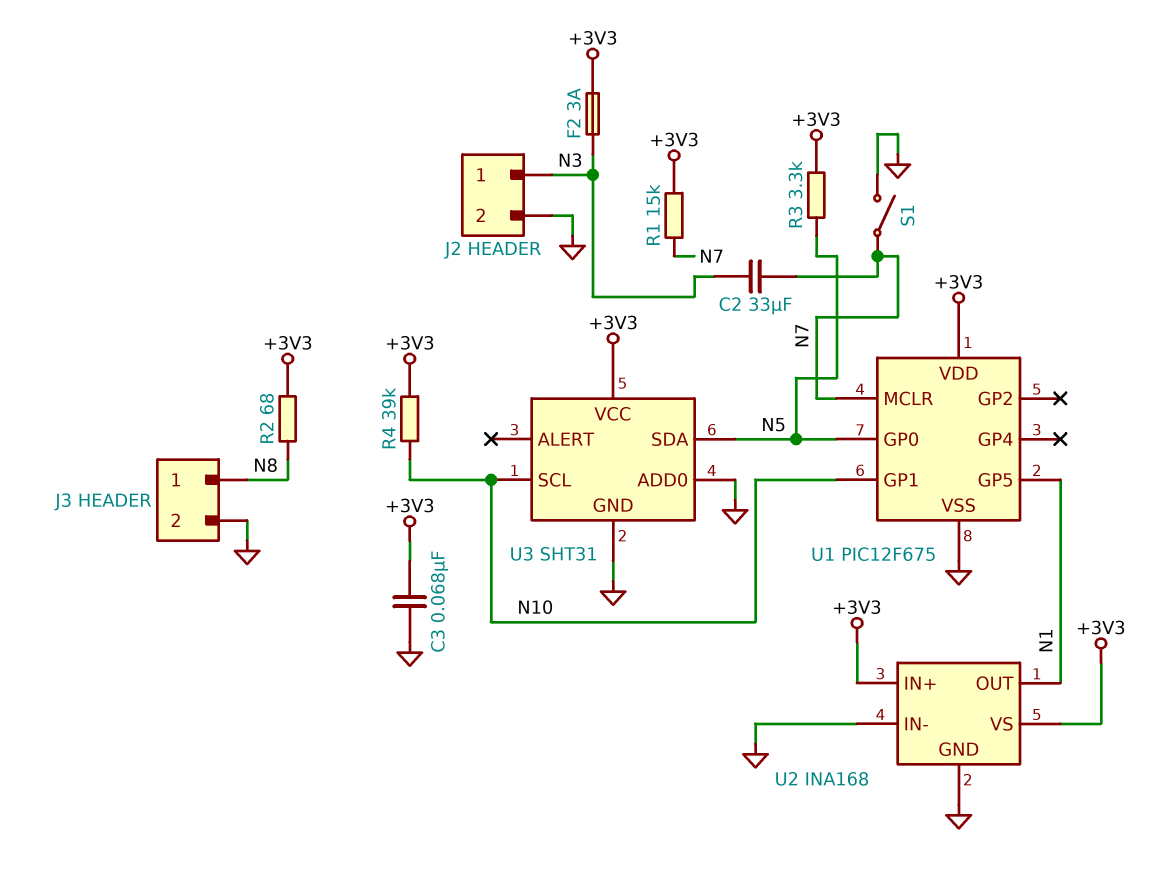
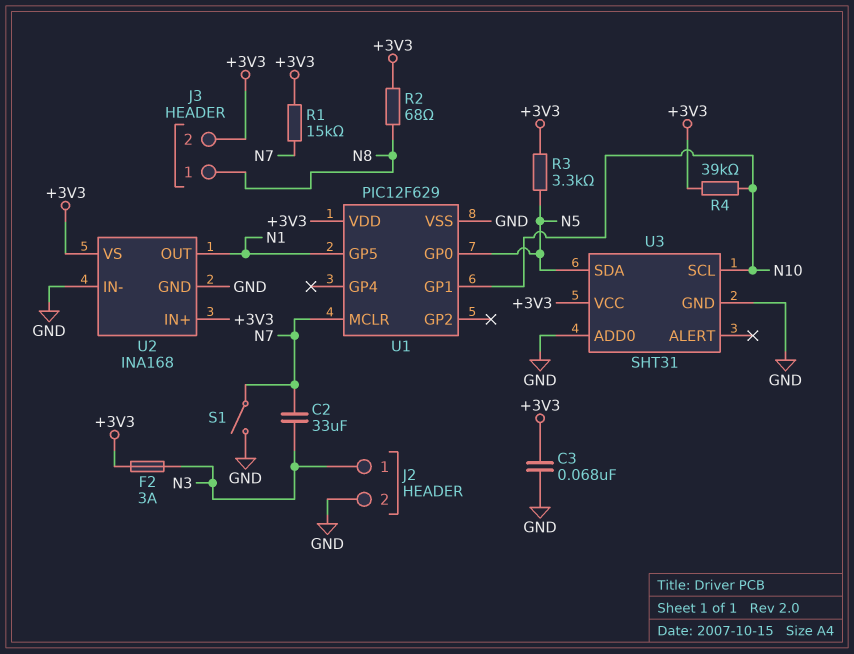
J3 pin 2: GND -> +3V3
U1: PIC12F675 -> PIC12F629

